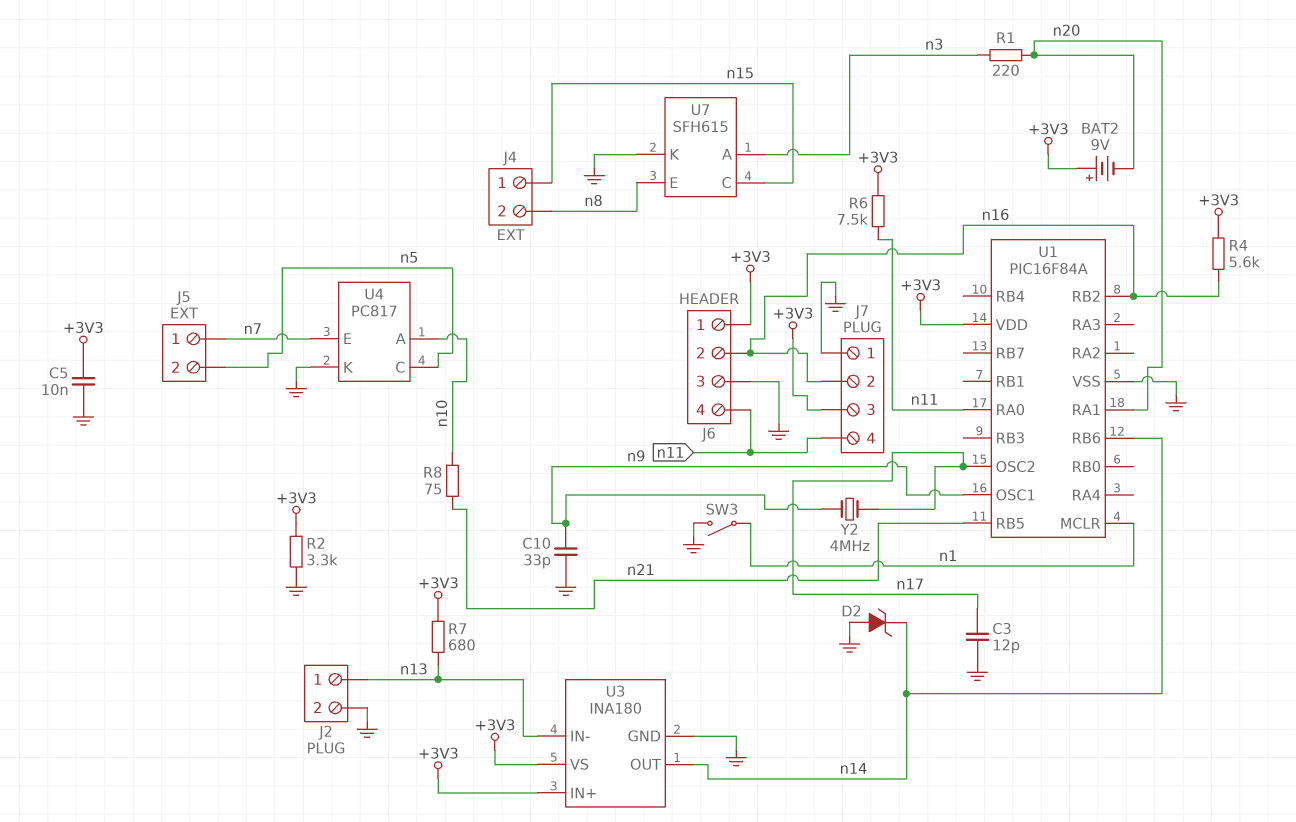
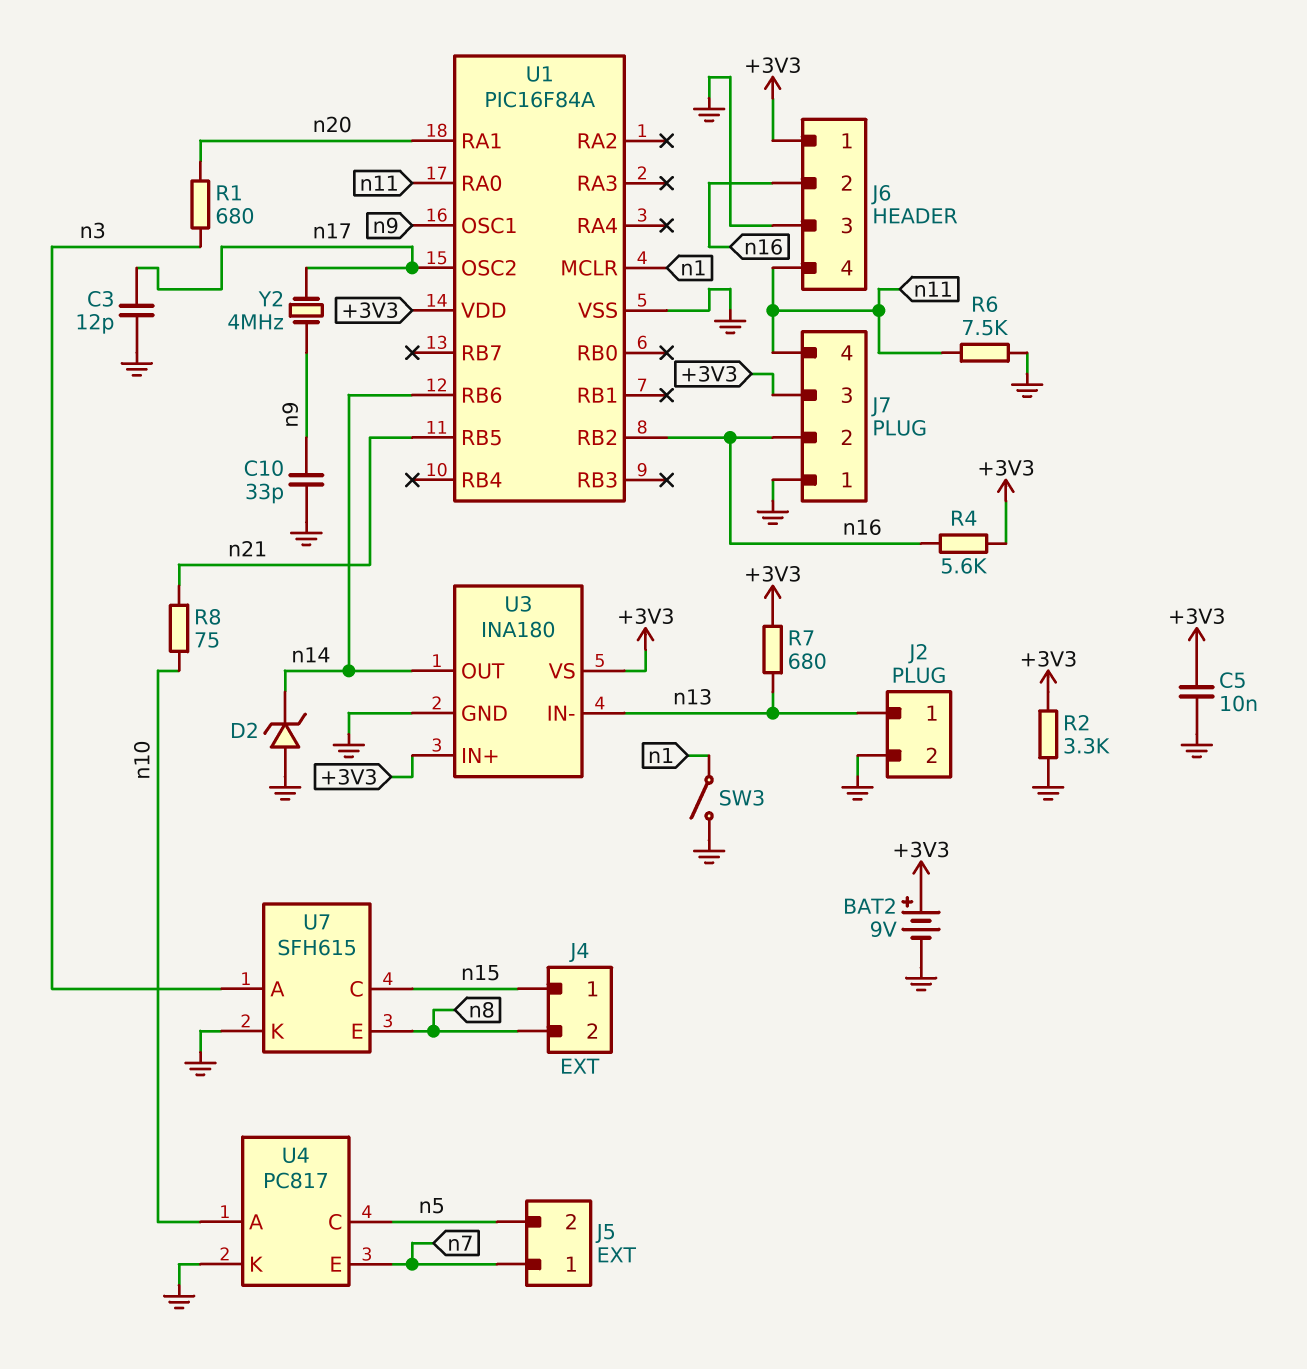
BAT2: 9V (plus +3V3, minus n20) -> 9V (plus +3V3, minus GND)
R1: 220 (n3, n20) -> 680 (n3, n20)
R6: 7.5k (+3V3, n11) -> 7.5k (GND, n11)

